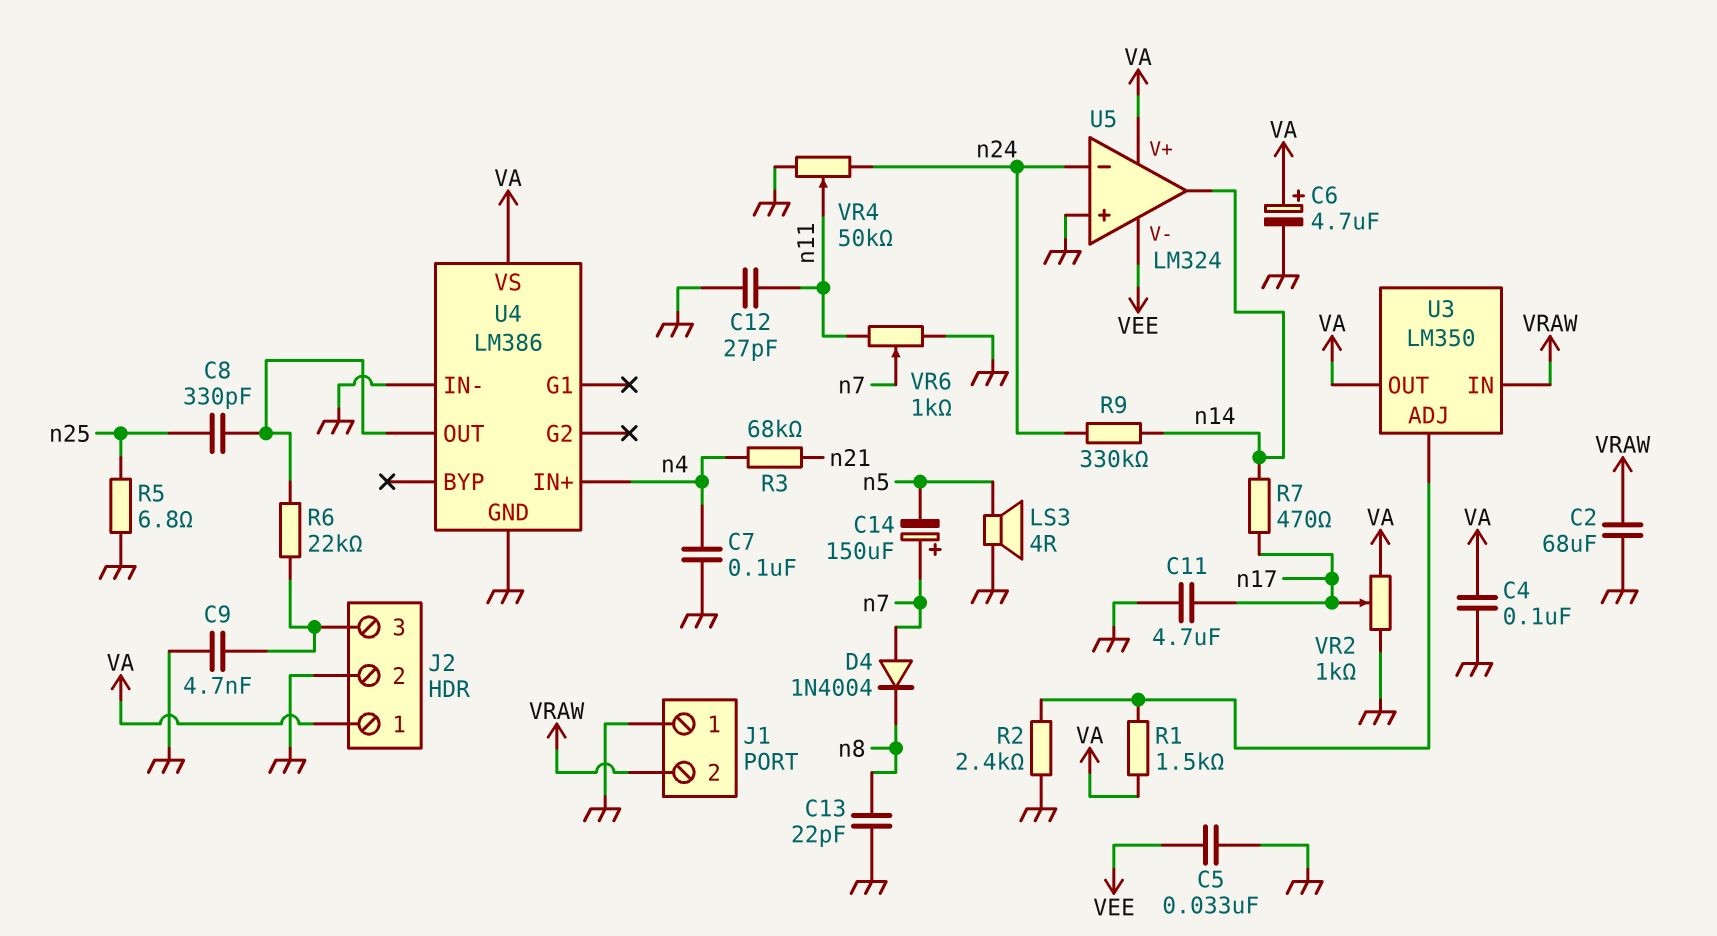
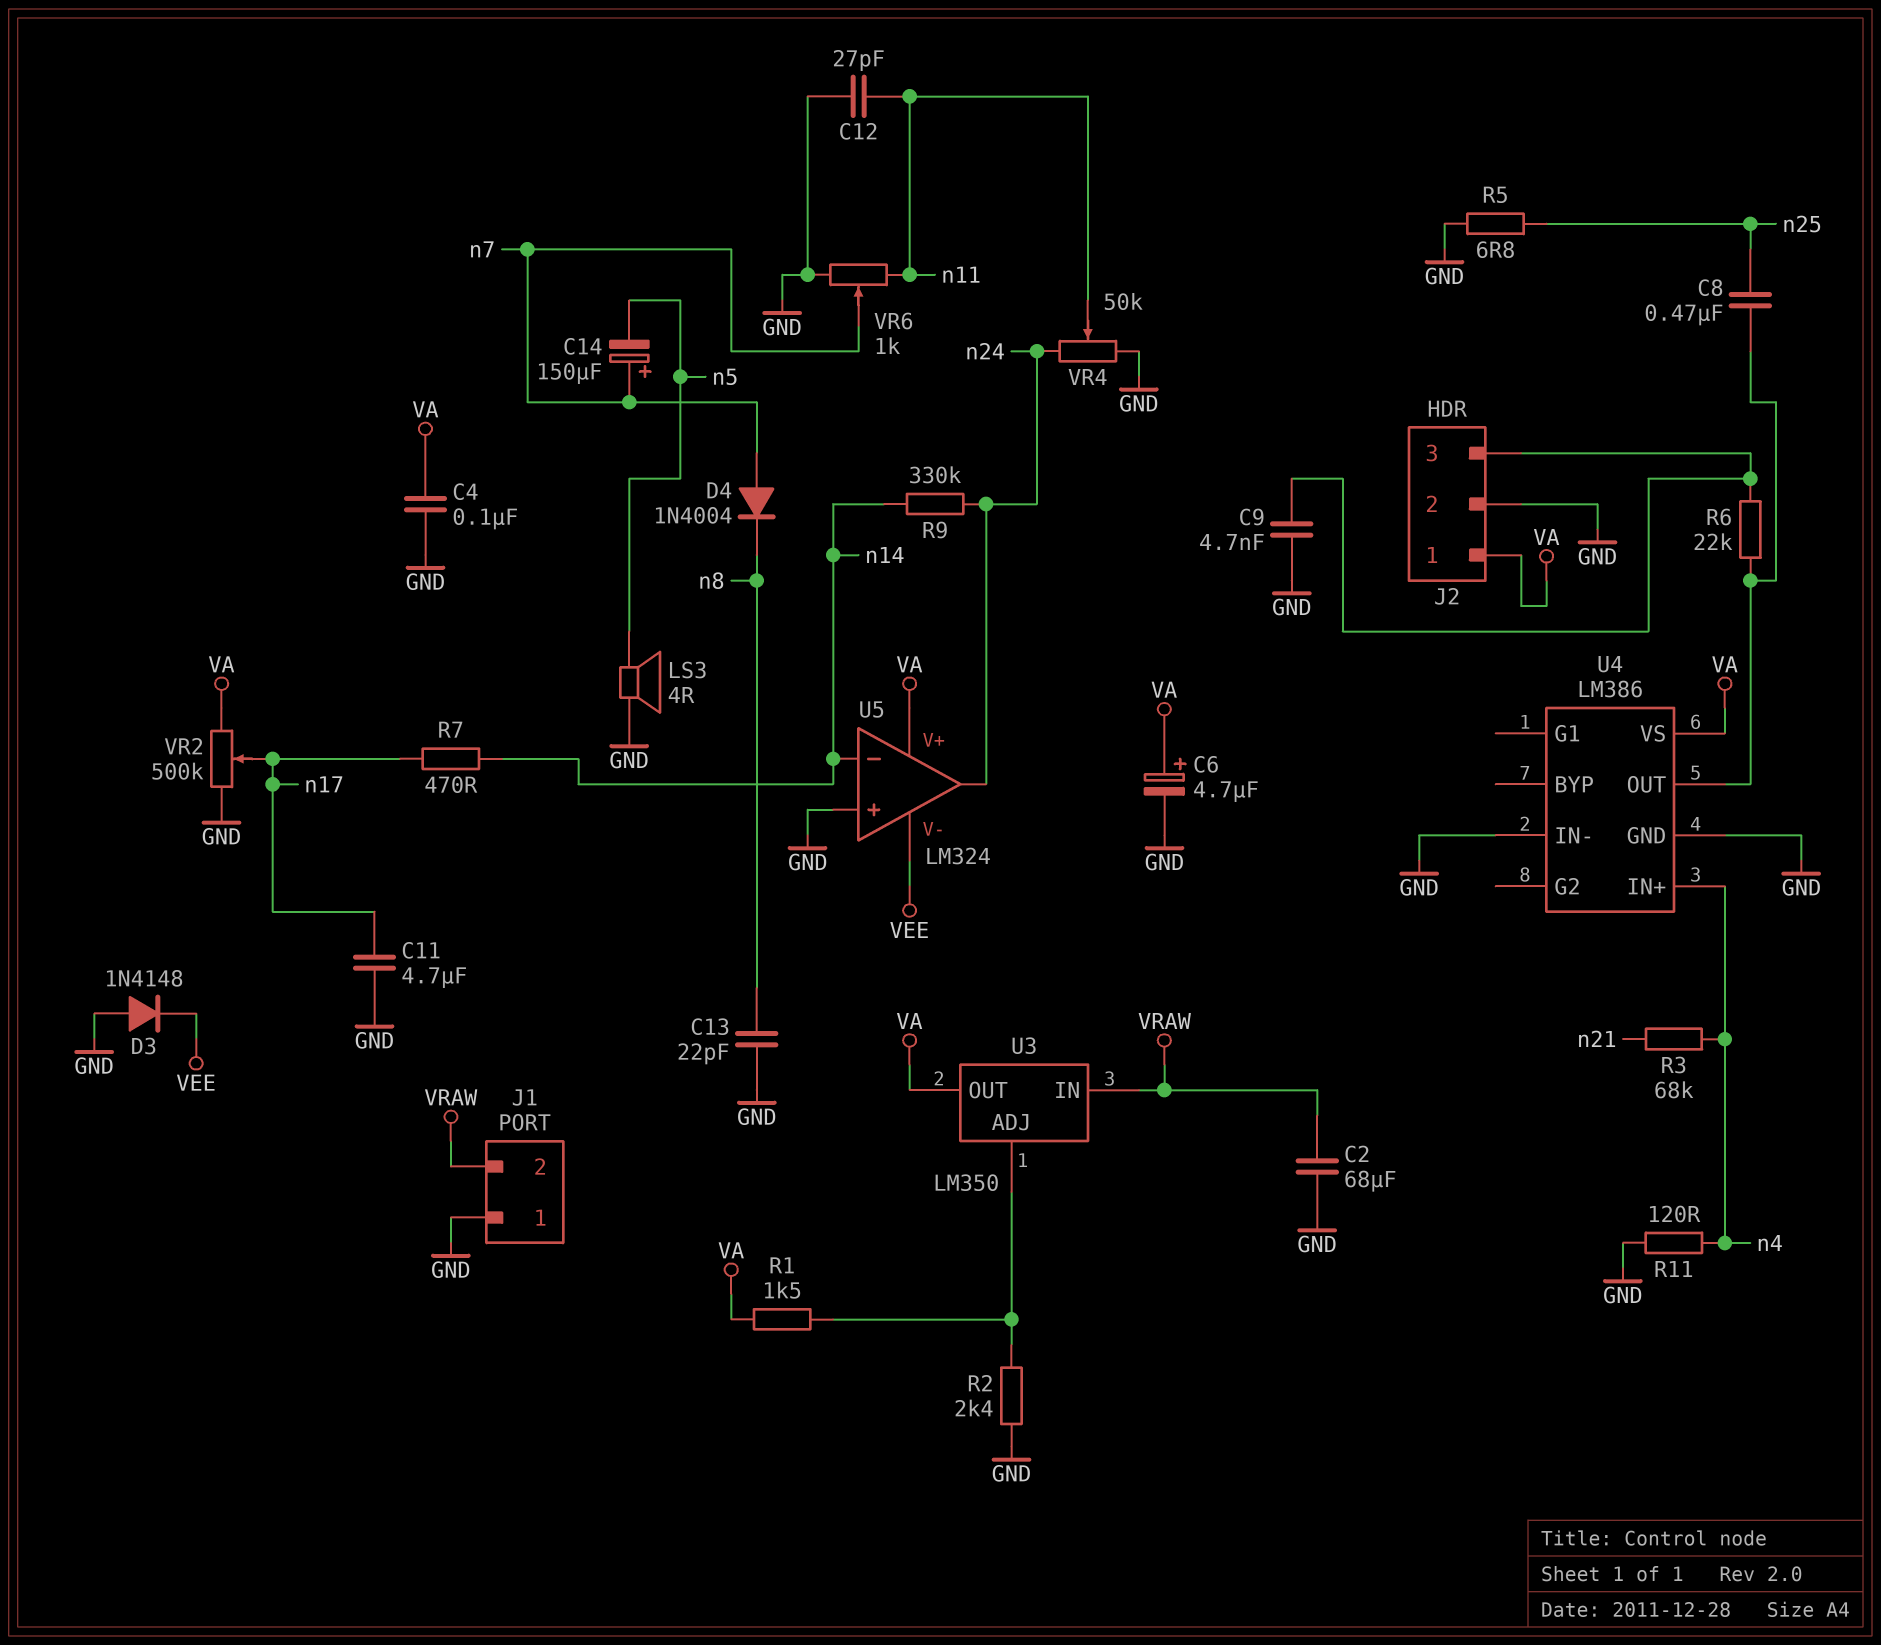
C5: 33nF (GND, VEE) -> none
C7: 100nF (GND, n4) -> none
C8: 330pF (U4/OUT, n25) -> 470nF (U4/OUT, n25)
D3: none -> diode 1N4148 (A GND, K VEE)
R11: none -> 120 (GND, n4)
U5 pin in-: n24 -> n14
U5 pin out: n14 -> n24
VR2: 1k (GND, VA, wiper n17) -> 500k (GND, VA, wiper n17)

